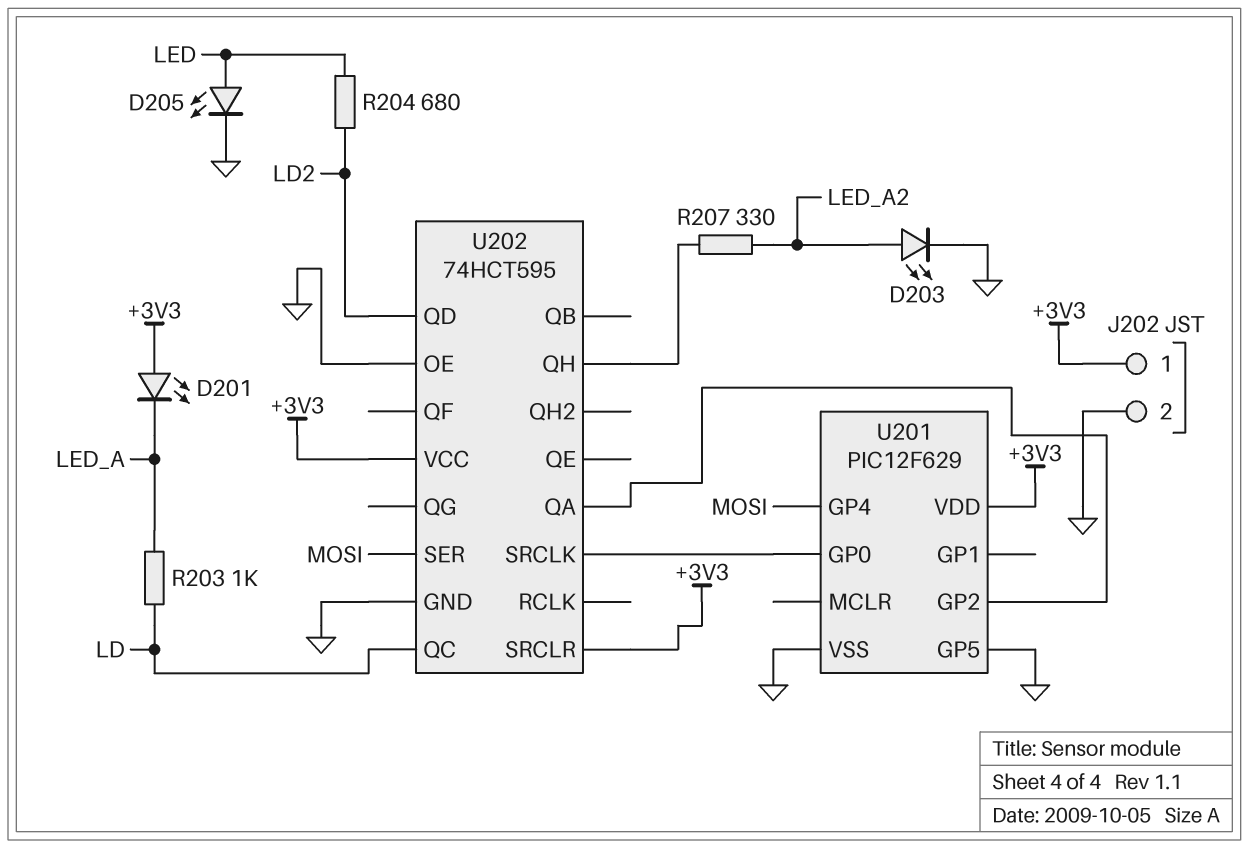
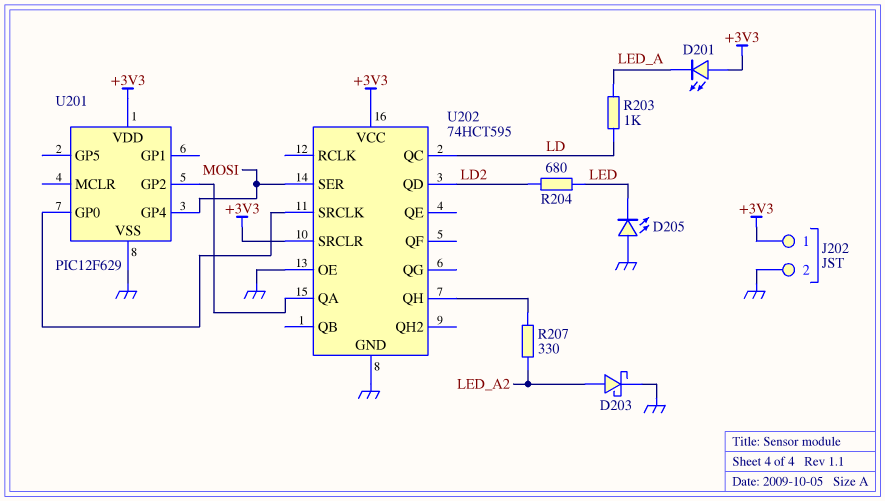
D203: LED (A LED_A2, K GND) -> schottky (A LED_A2, K GND)
D205: LED (A LED, K GND) -> LED (A GND, K LED)
U201 pin GP5: GND -> none

